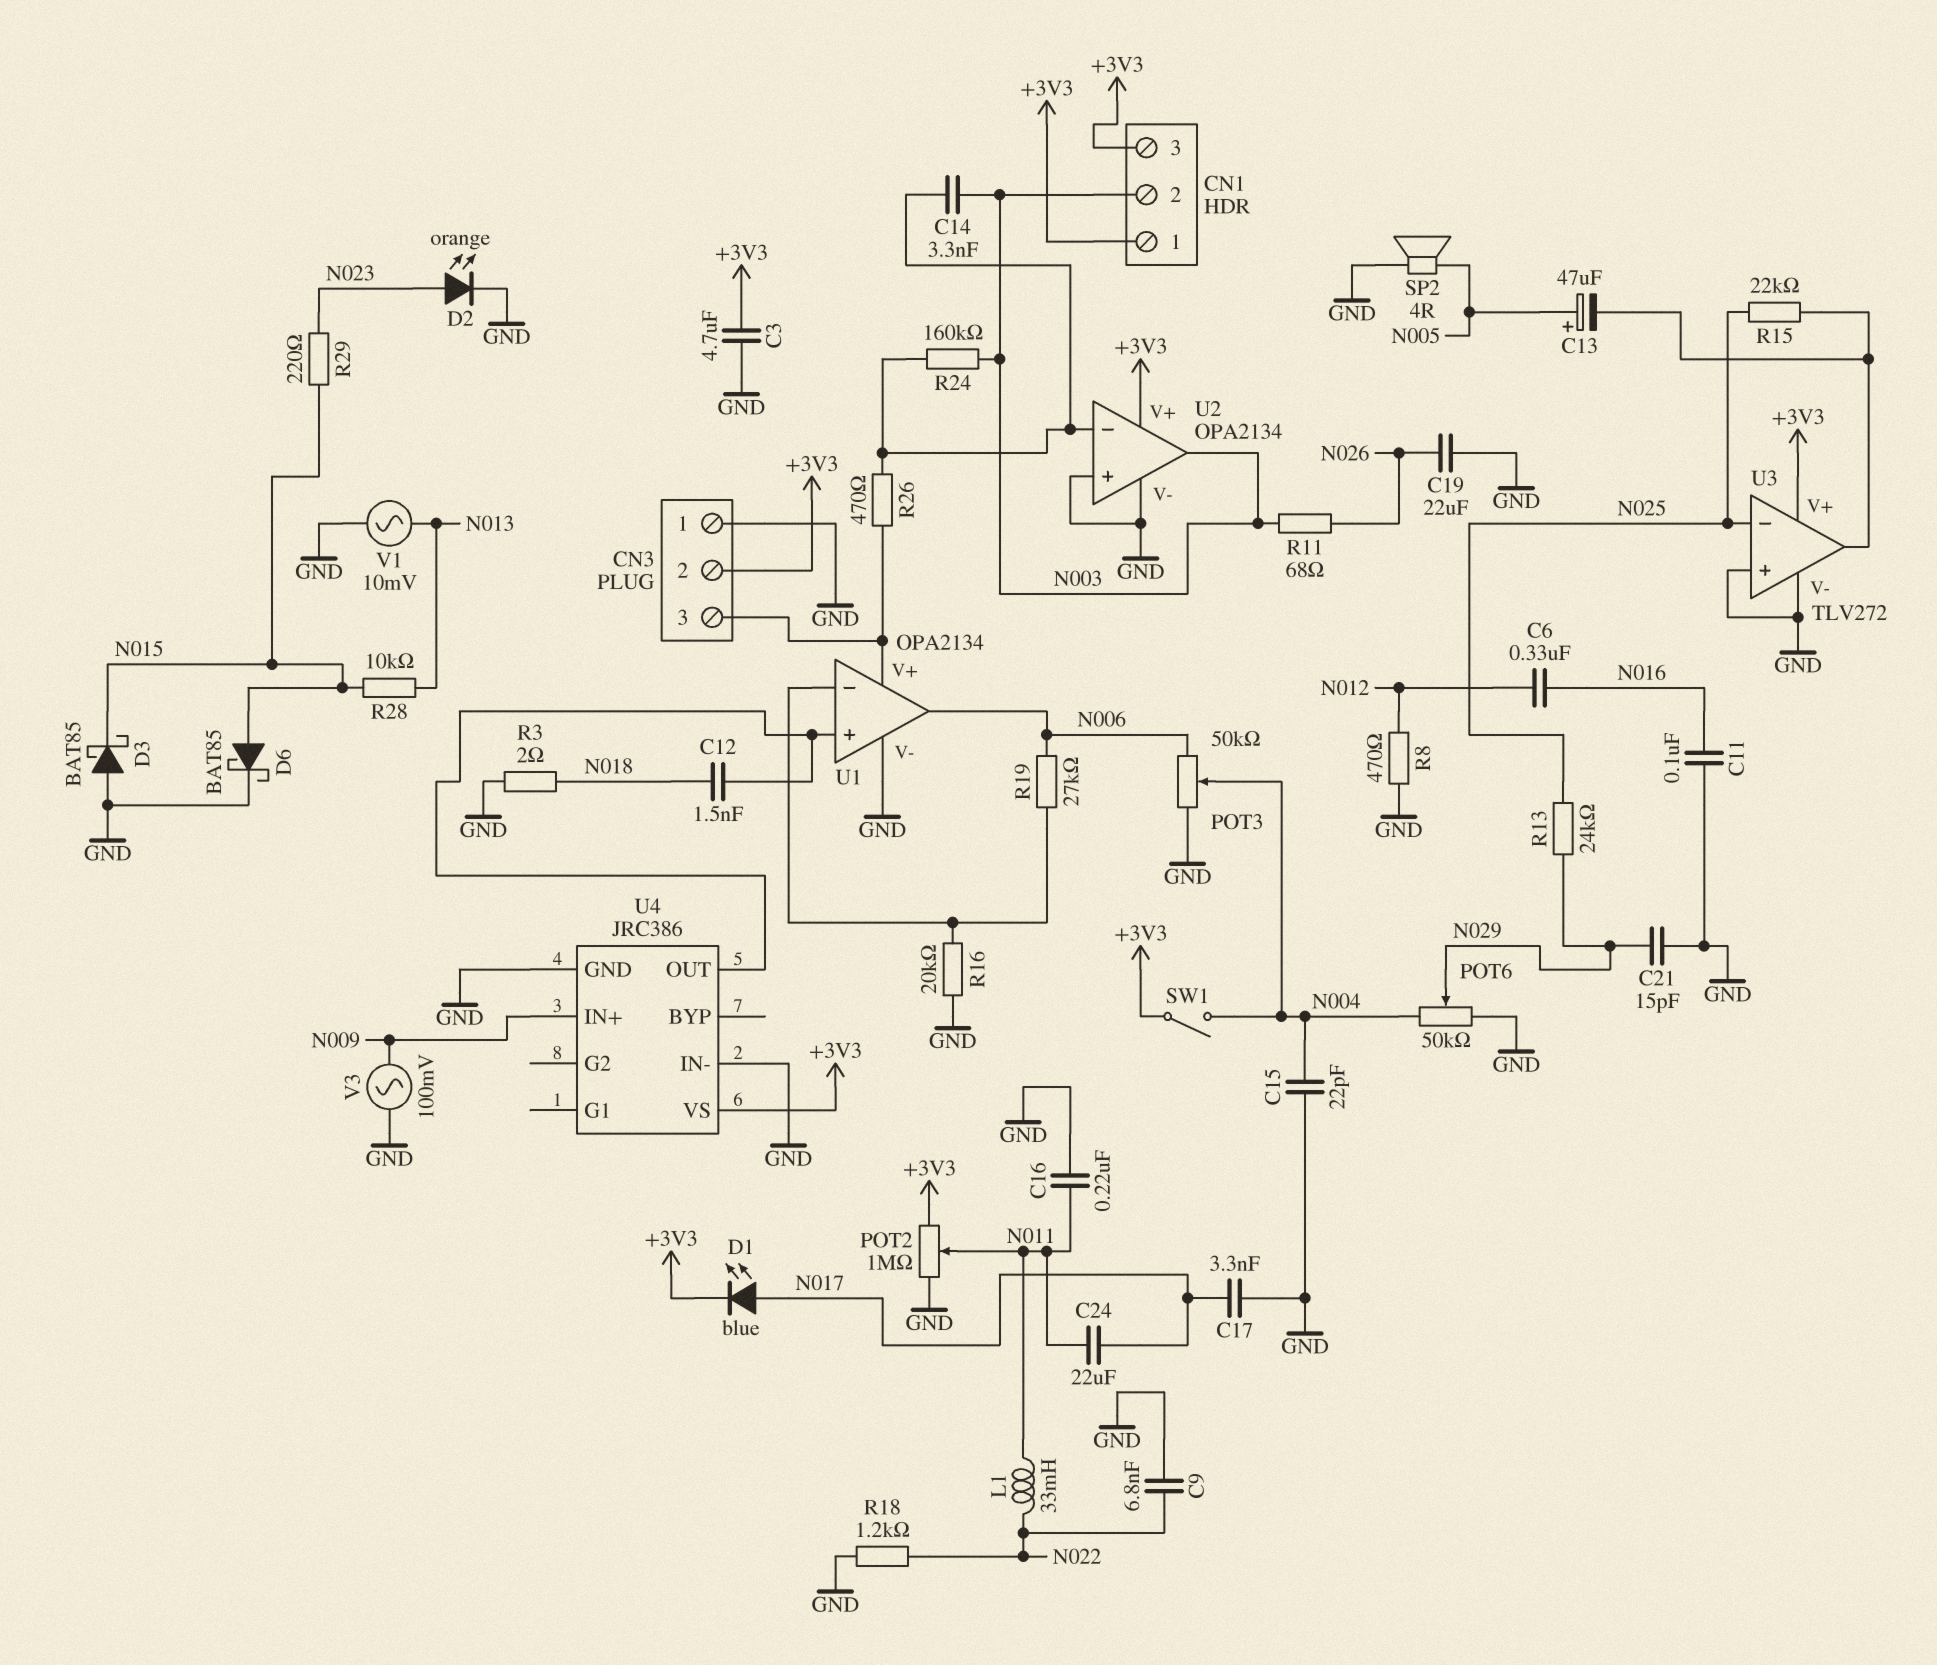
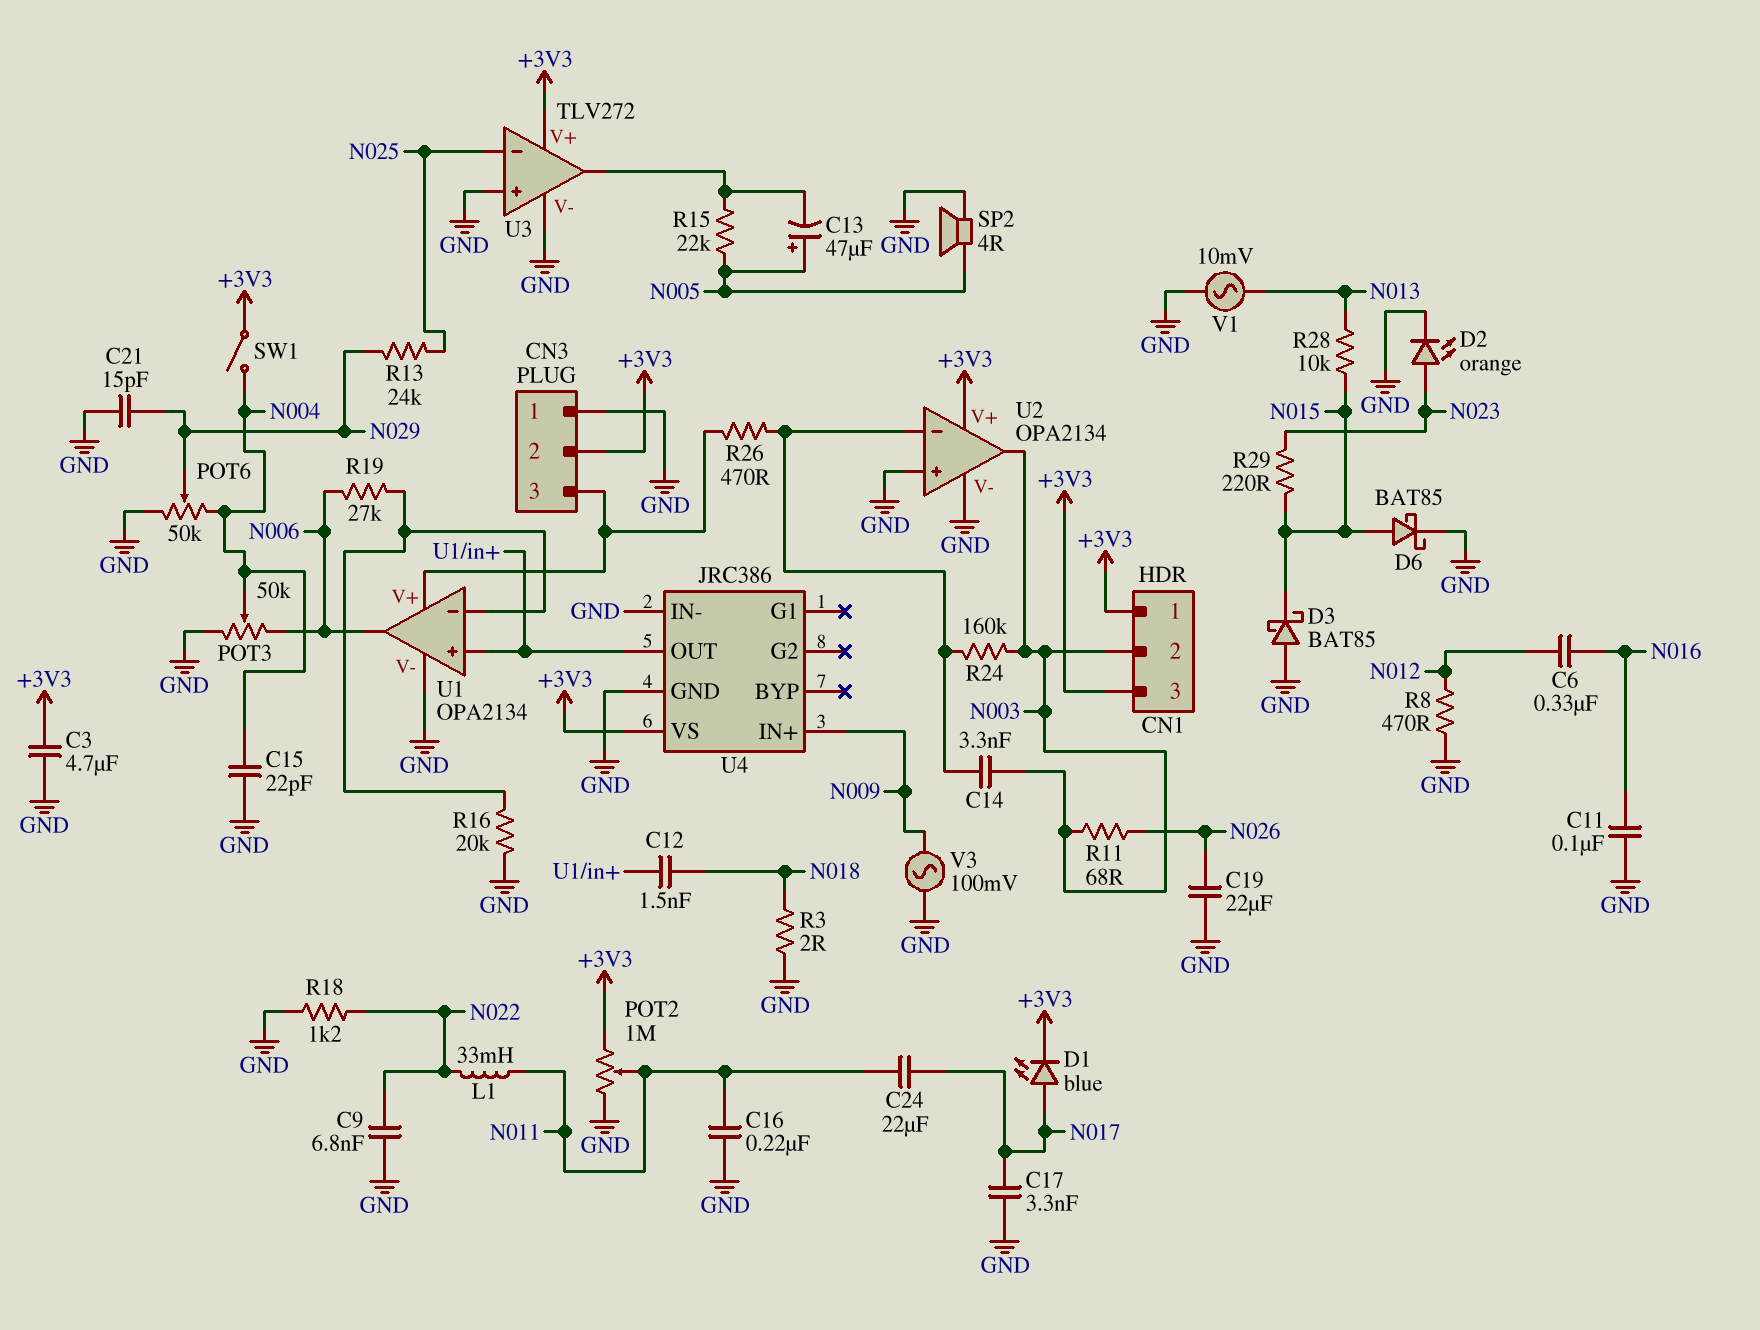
R15: 22k (N025, U3/out) -> 22k (N005, U3/out)

